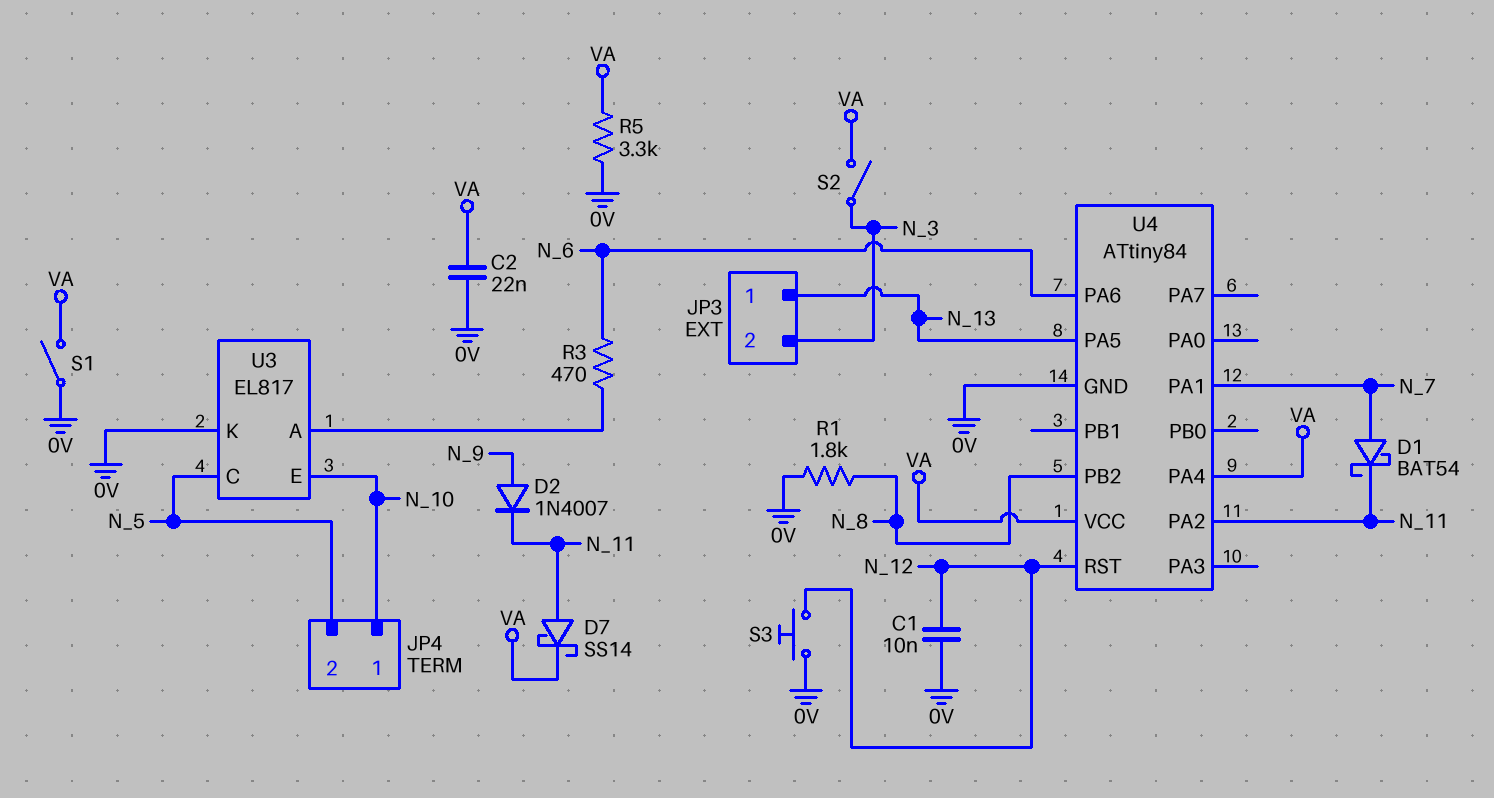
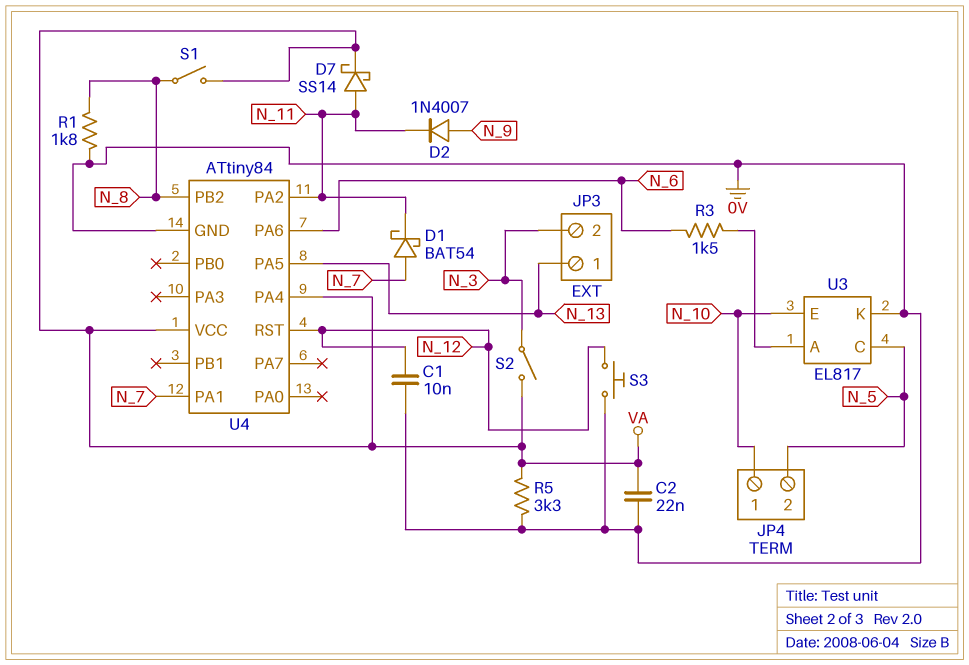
R3: 470 (N_6, U3/A) -> 1.5k (N_6, U3/A)
S1: switch (0V, VA) -> switch (N_8, VA)

